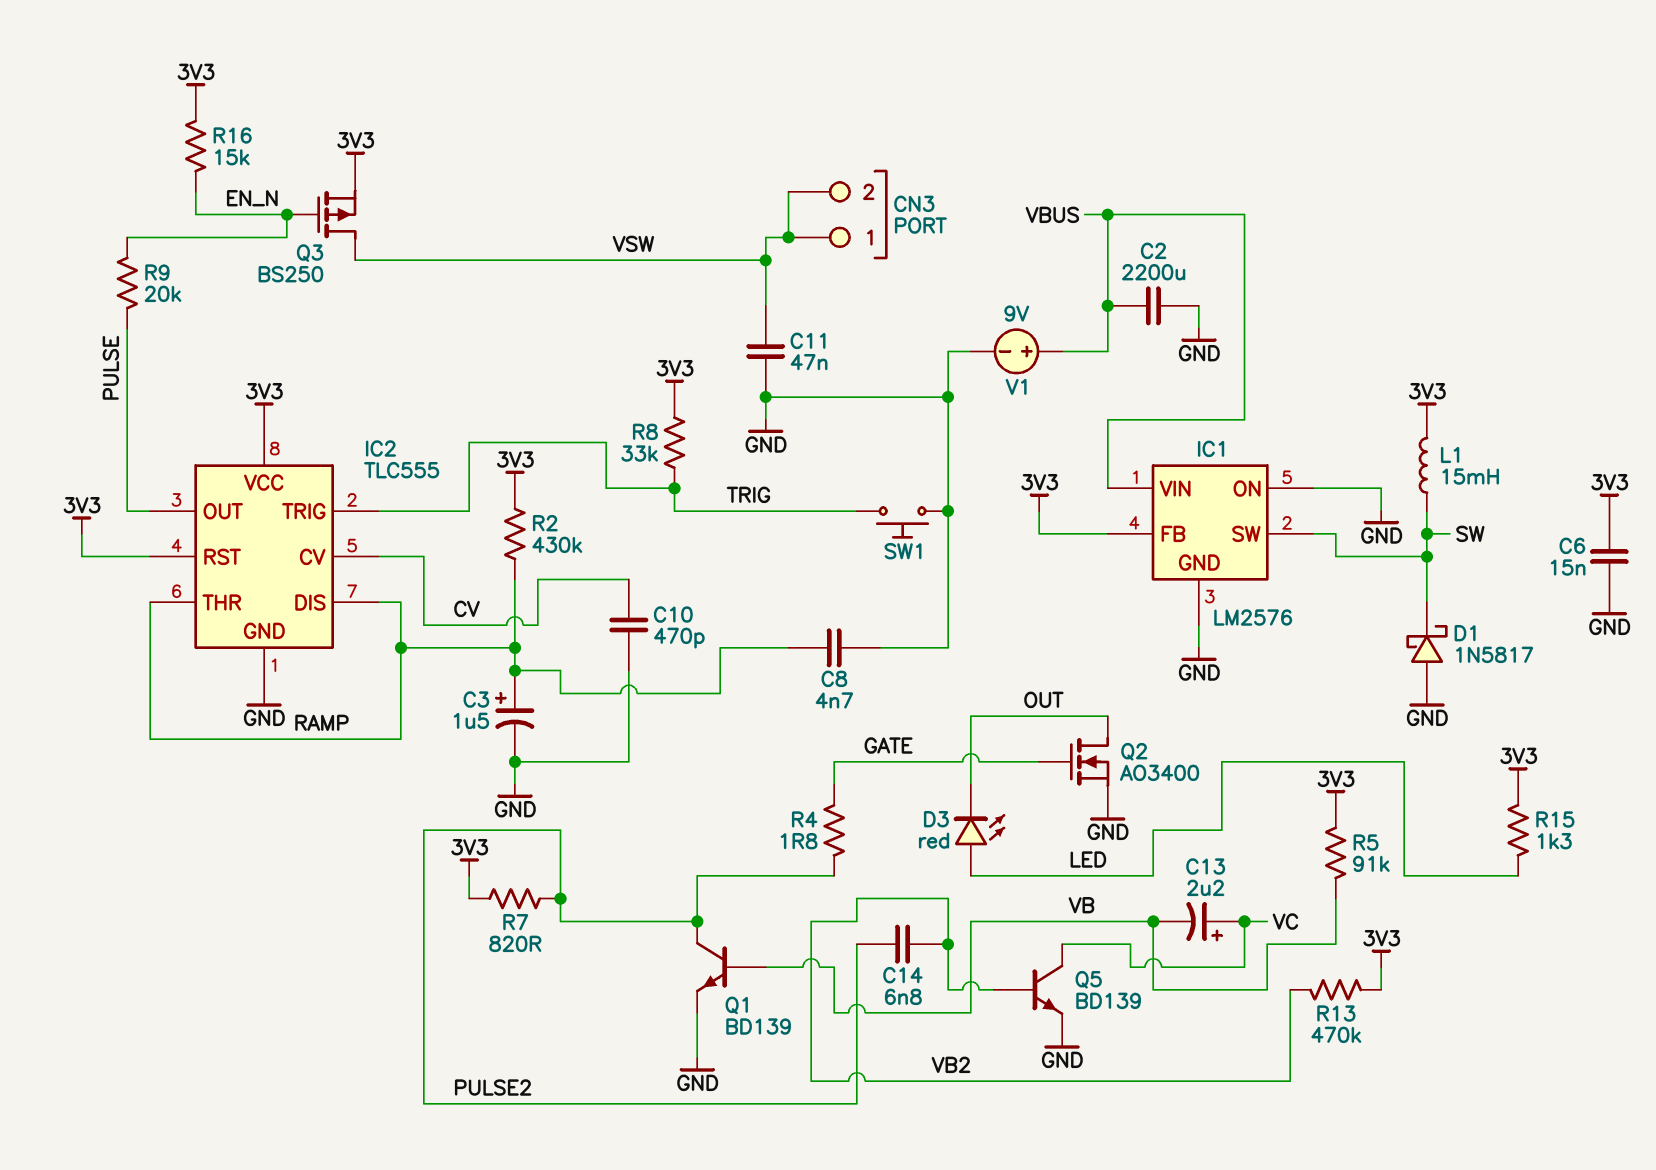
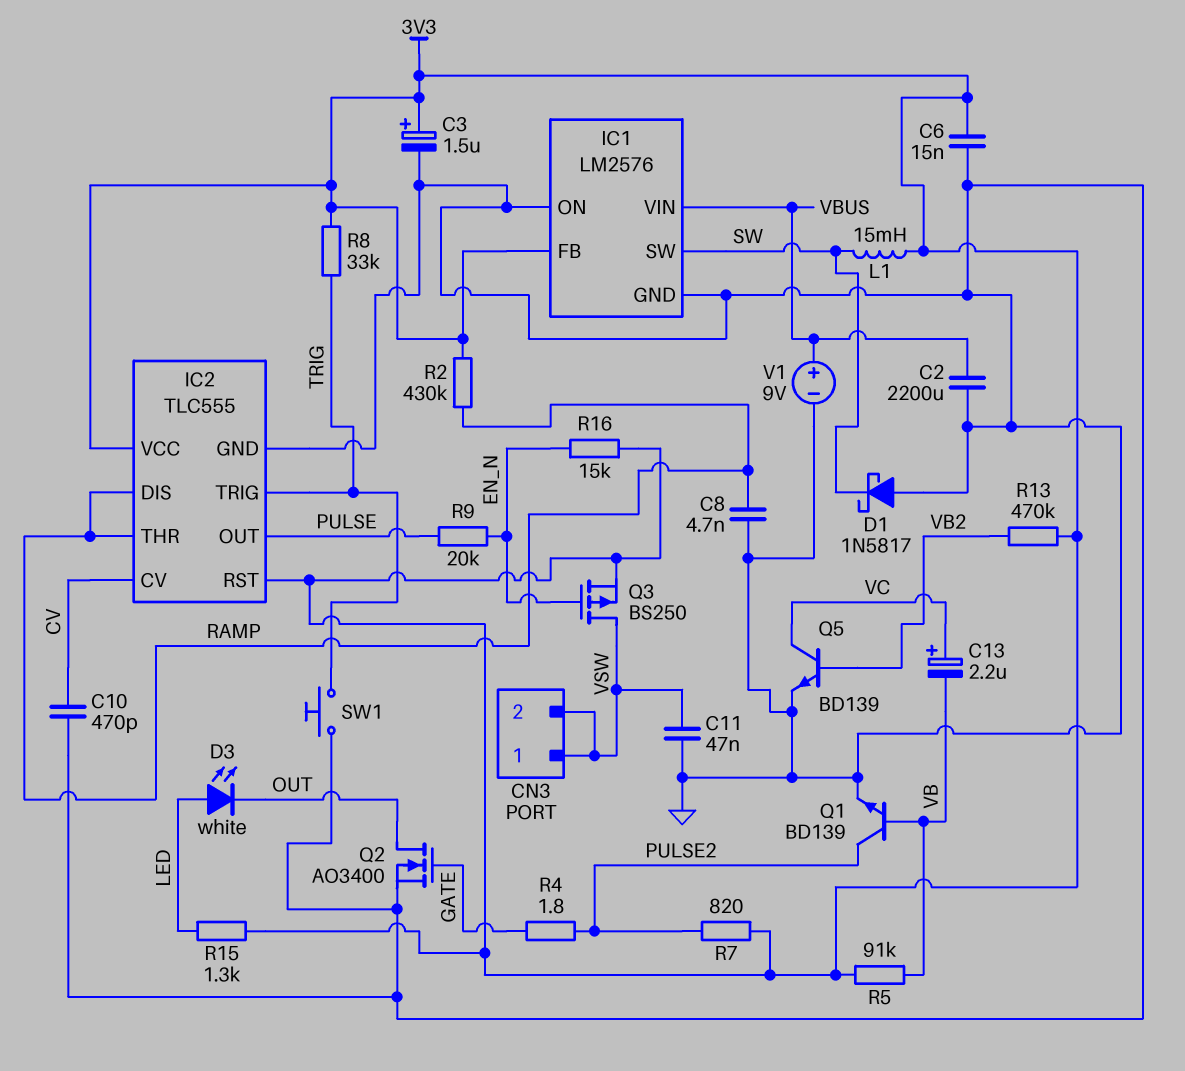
C3: 1.5uF (plus RAMP, minus GND) -> 1.5uF (plus 3V3, minus GND)
C14: 6.8nF (PULSE2, VB2) -> none
D3: LED red (A LED, K OUT) -> LED white (A LED, K OUT)

